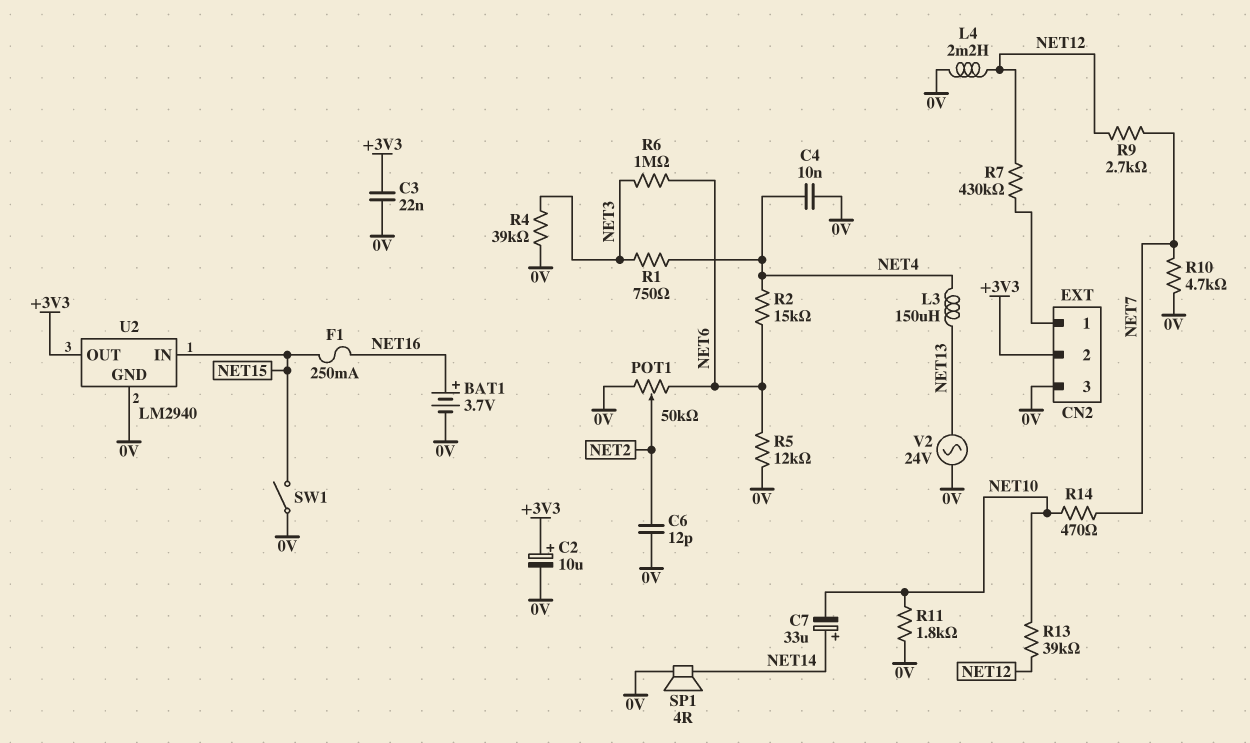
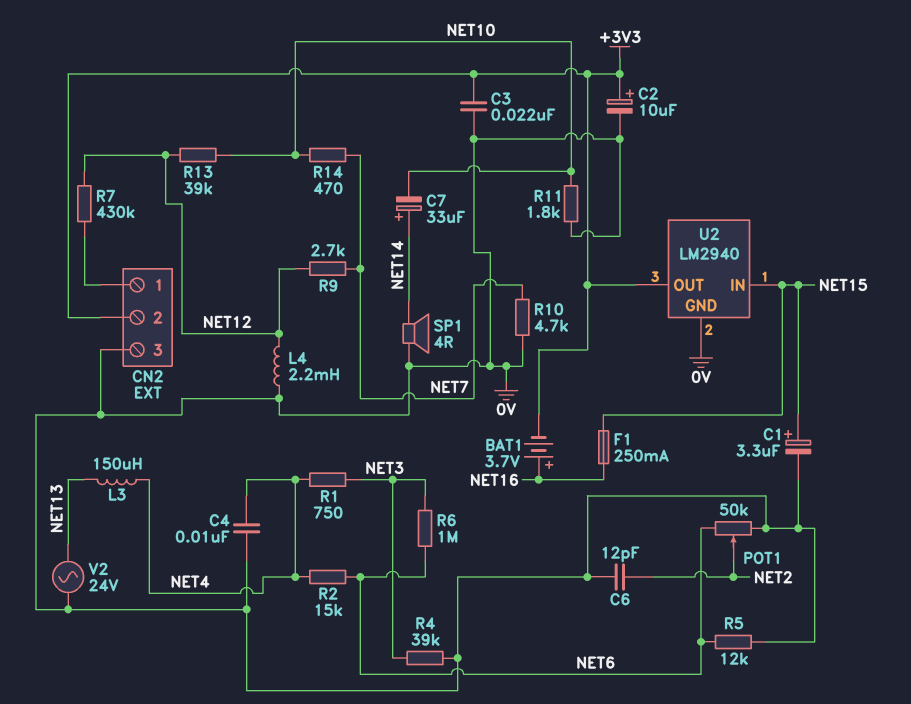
BAT1: 3.7V (plus NET16, minus 0V) -> 3.7V (plus NET16, minus +3V3)
C1: none -> 3.3uF (plus NET15, minus 0V)
SW1: switch (0V, NET15) -> none

